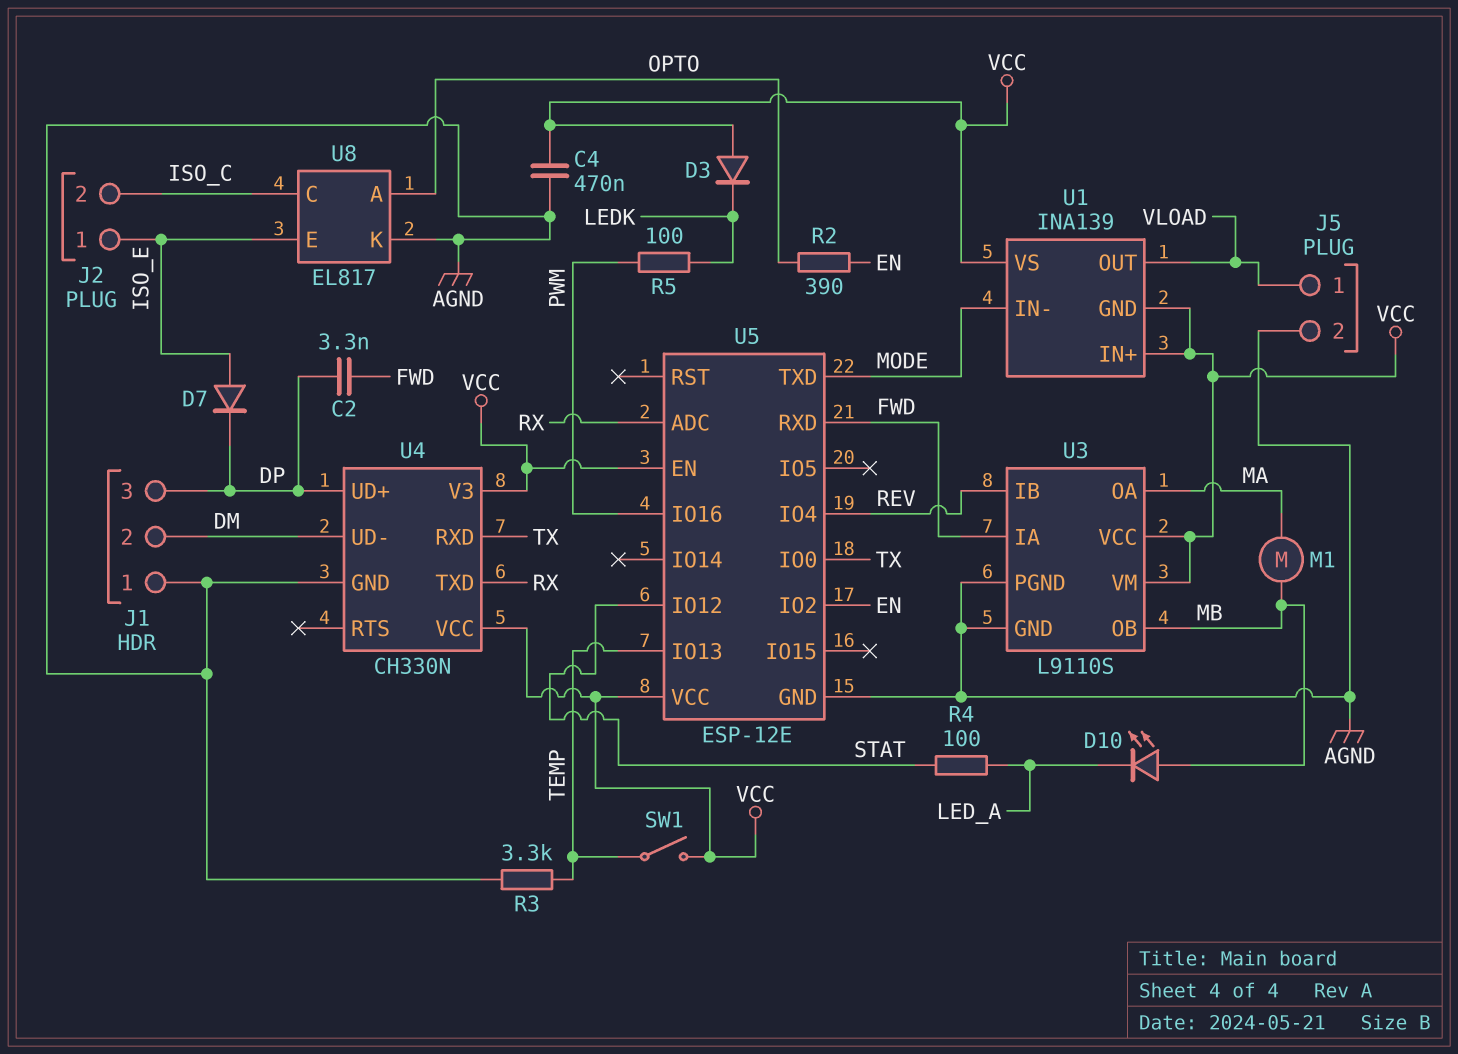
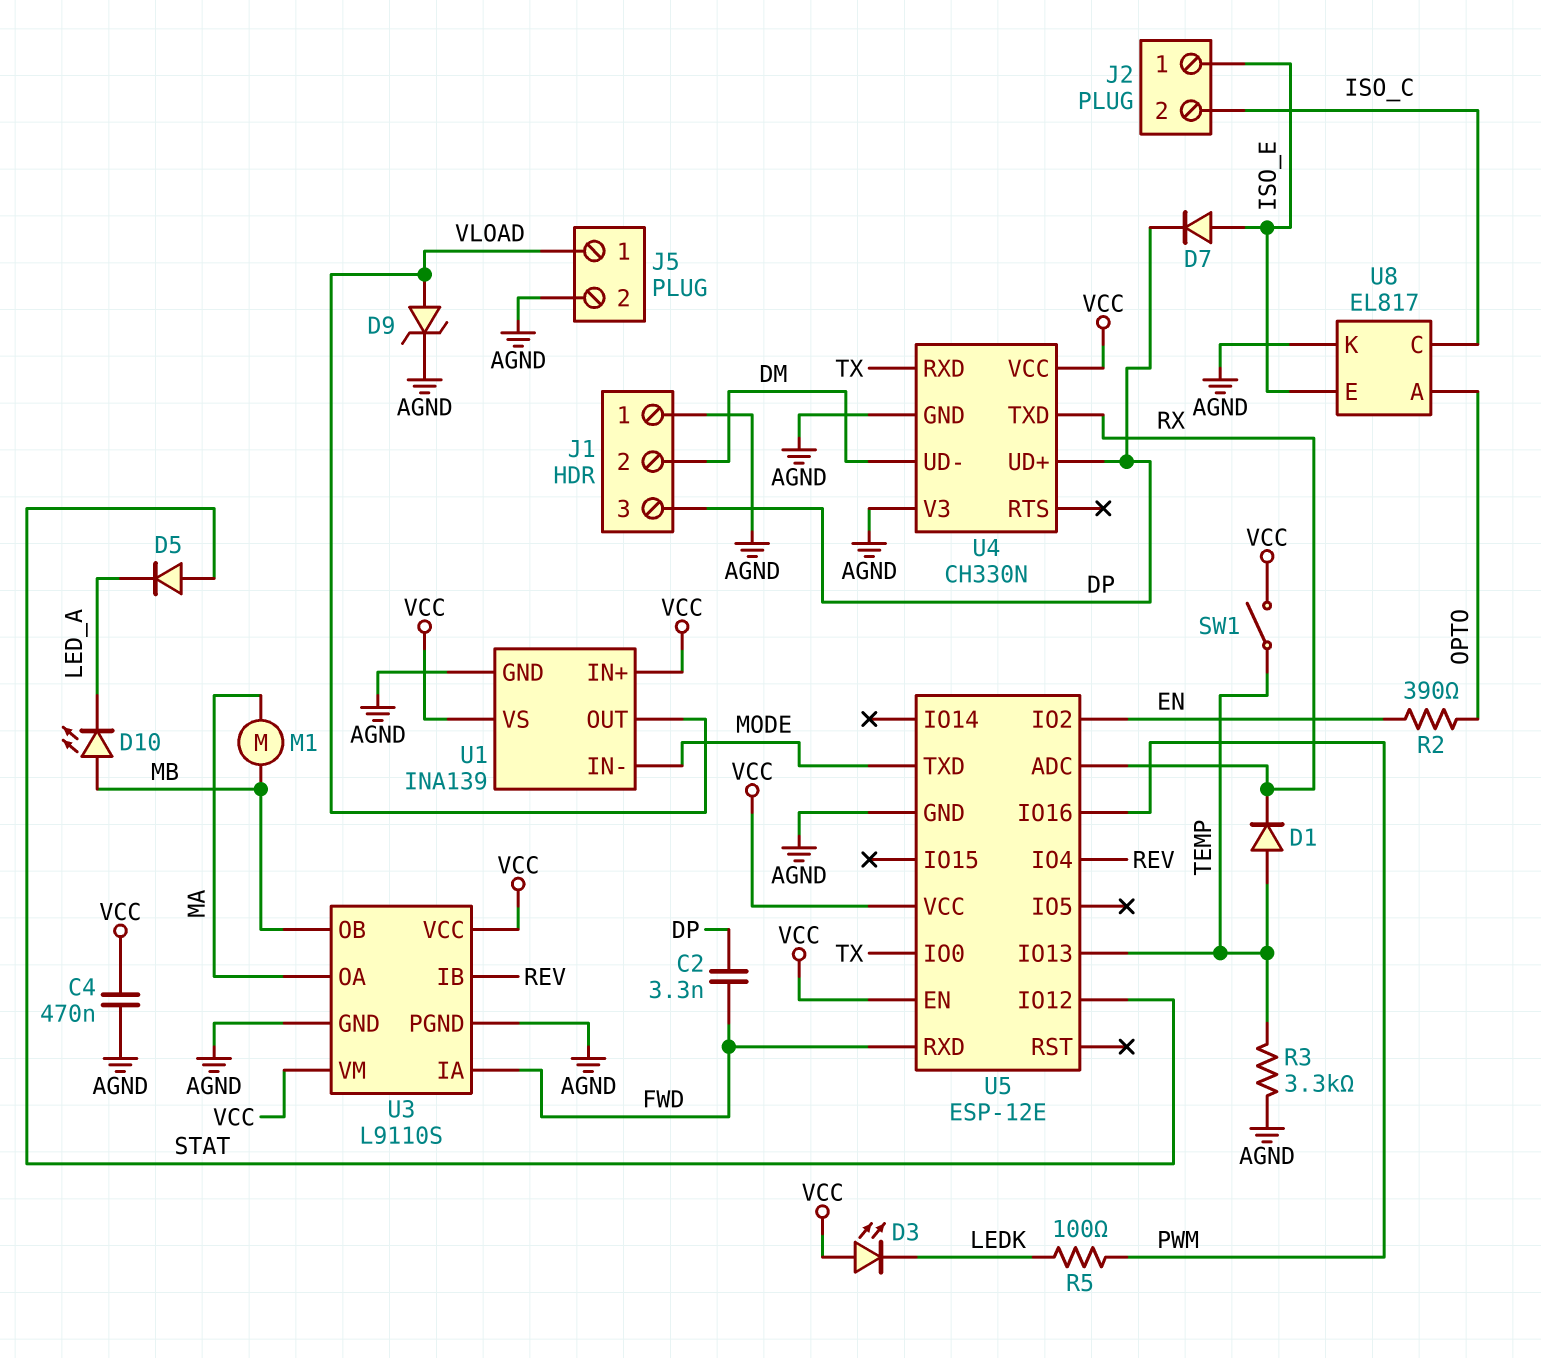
D1: none -> diode (A TEMP, K RX)
D3: diode (A VCC, K LEDK) -> LED (A VCC, K LEDK)
D5: none -> diode (A STAT, K LED_A)
D9: none -> zener (A VLOAD, K AGND)
R4: 100 (LED_A, STAT) -> none
U1 pin GND: VCC -> AGND
U4 pin V3: VCC -> AGND

